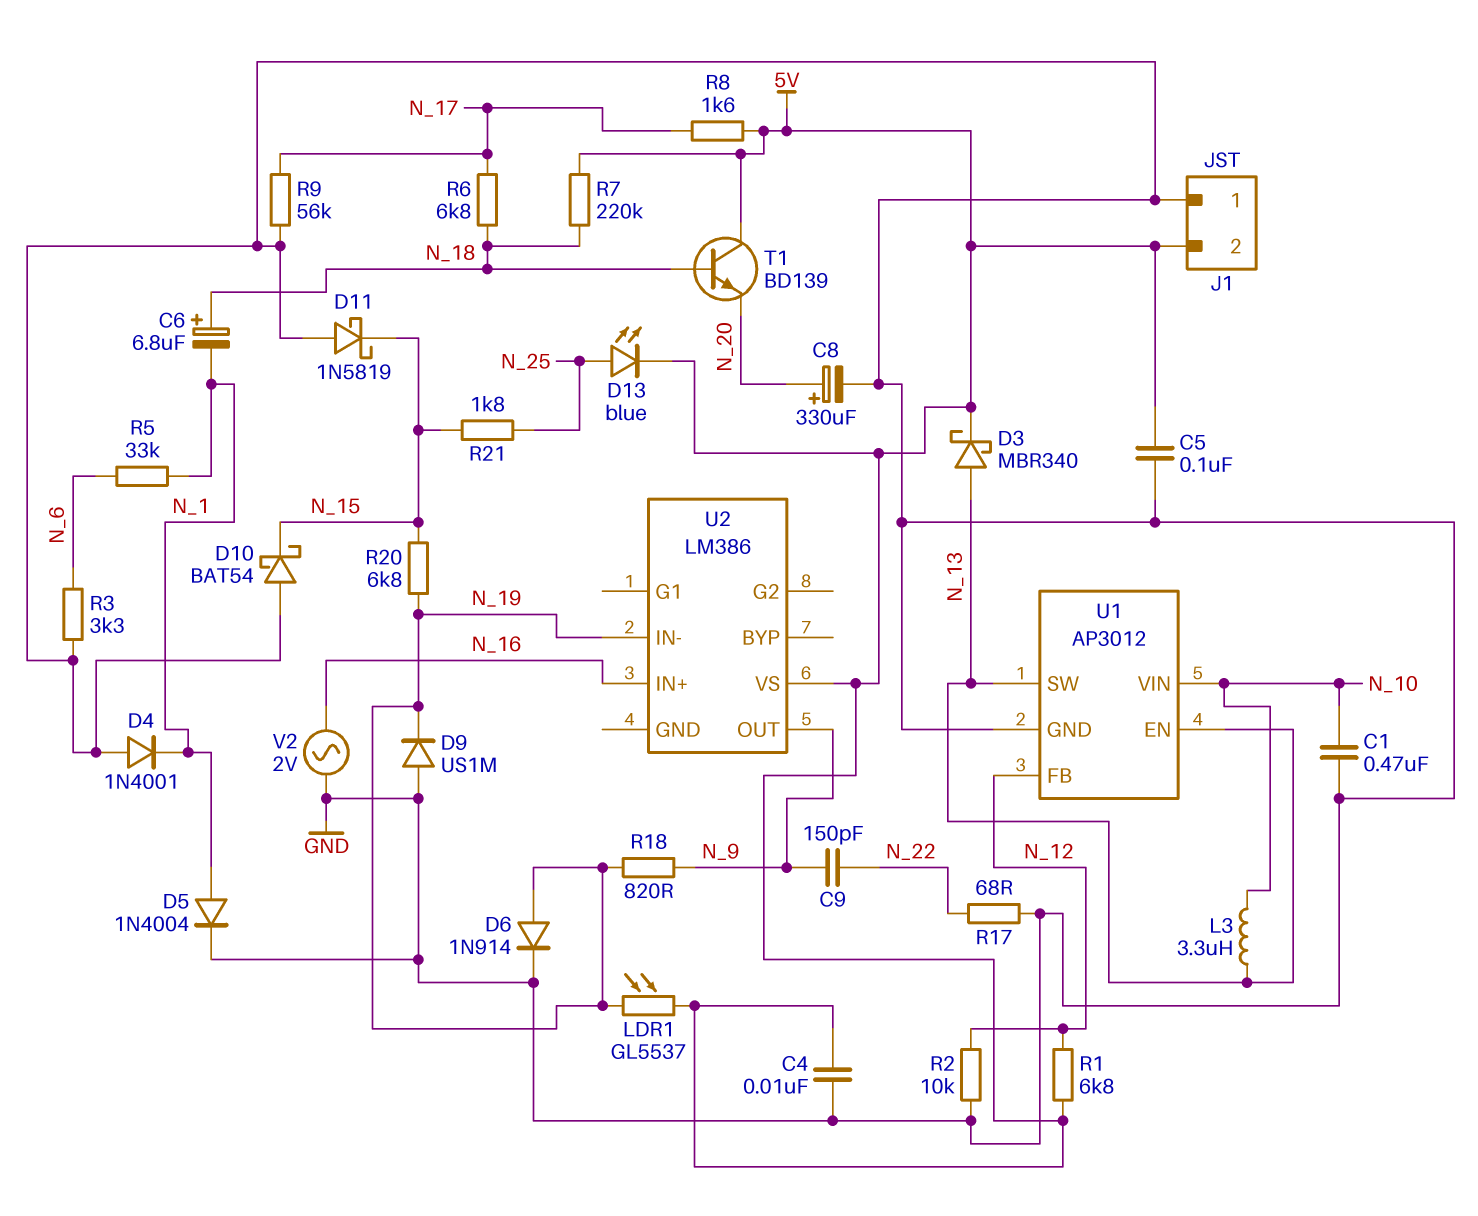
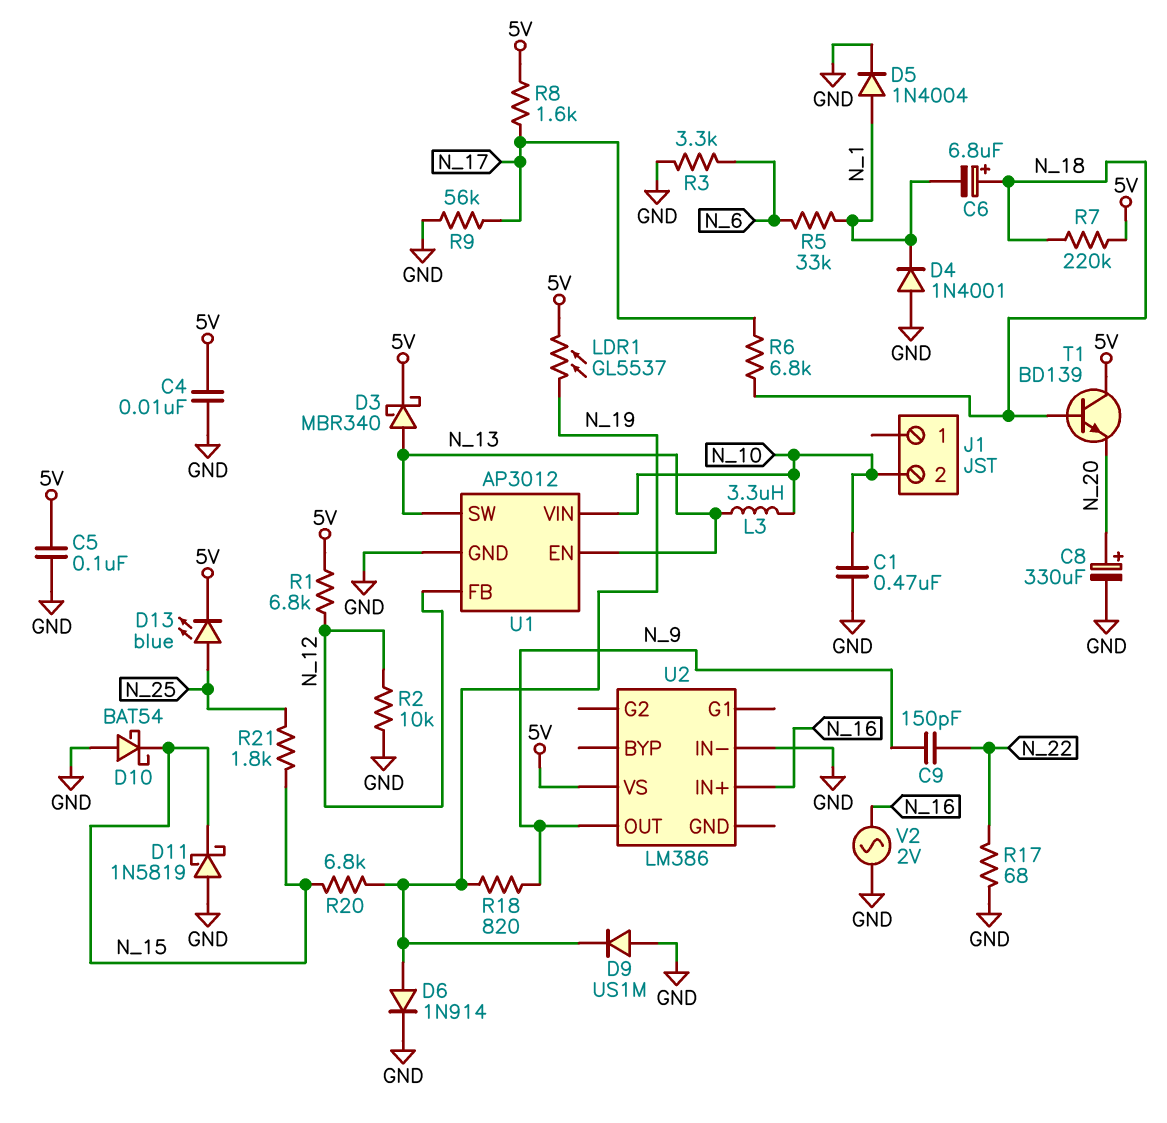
J1 pin 1: GND -> none
J1 pin 2: 5V -> N_10
U2 pin IN-: N_19 -> GND

